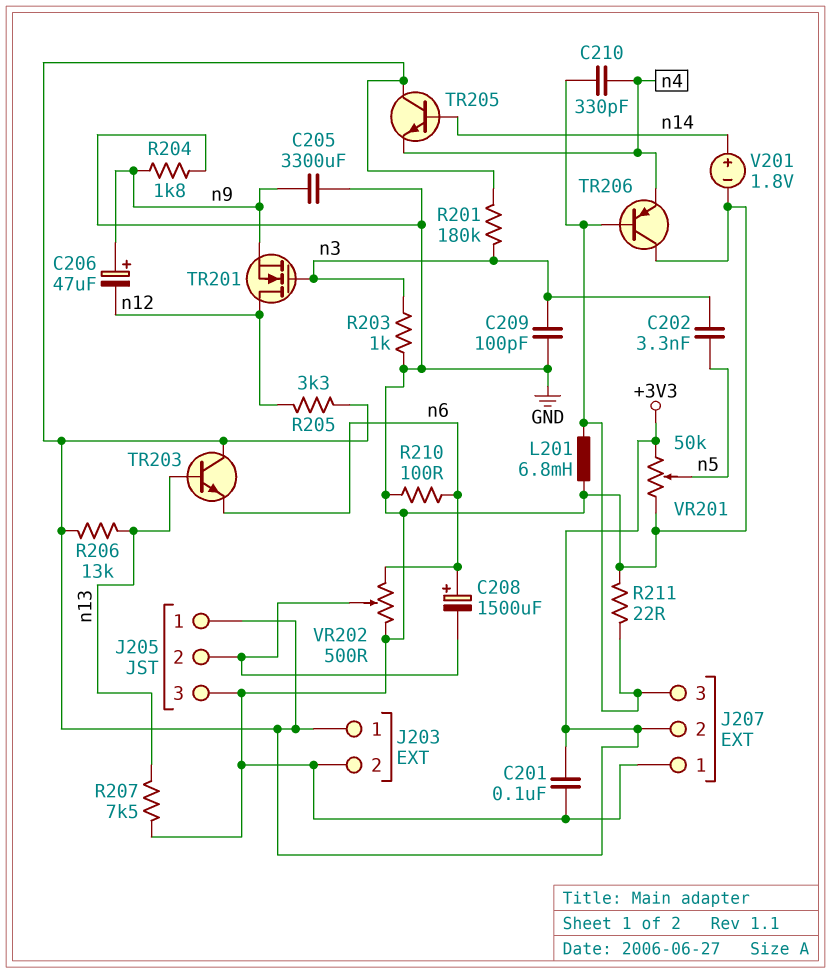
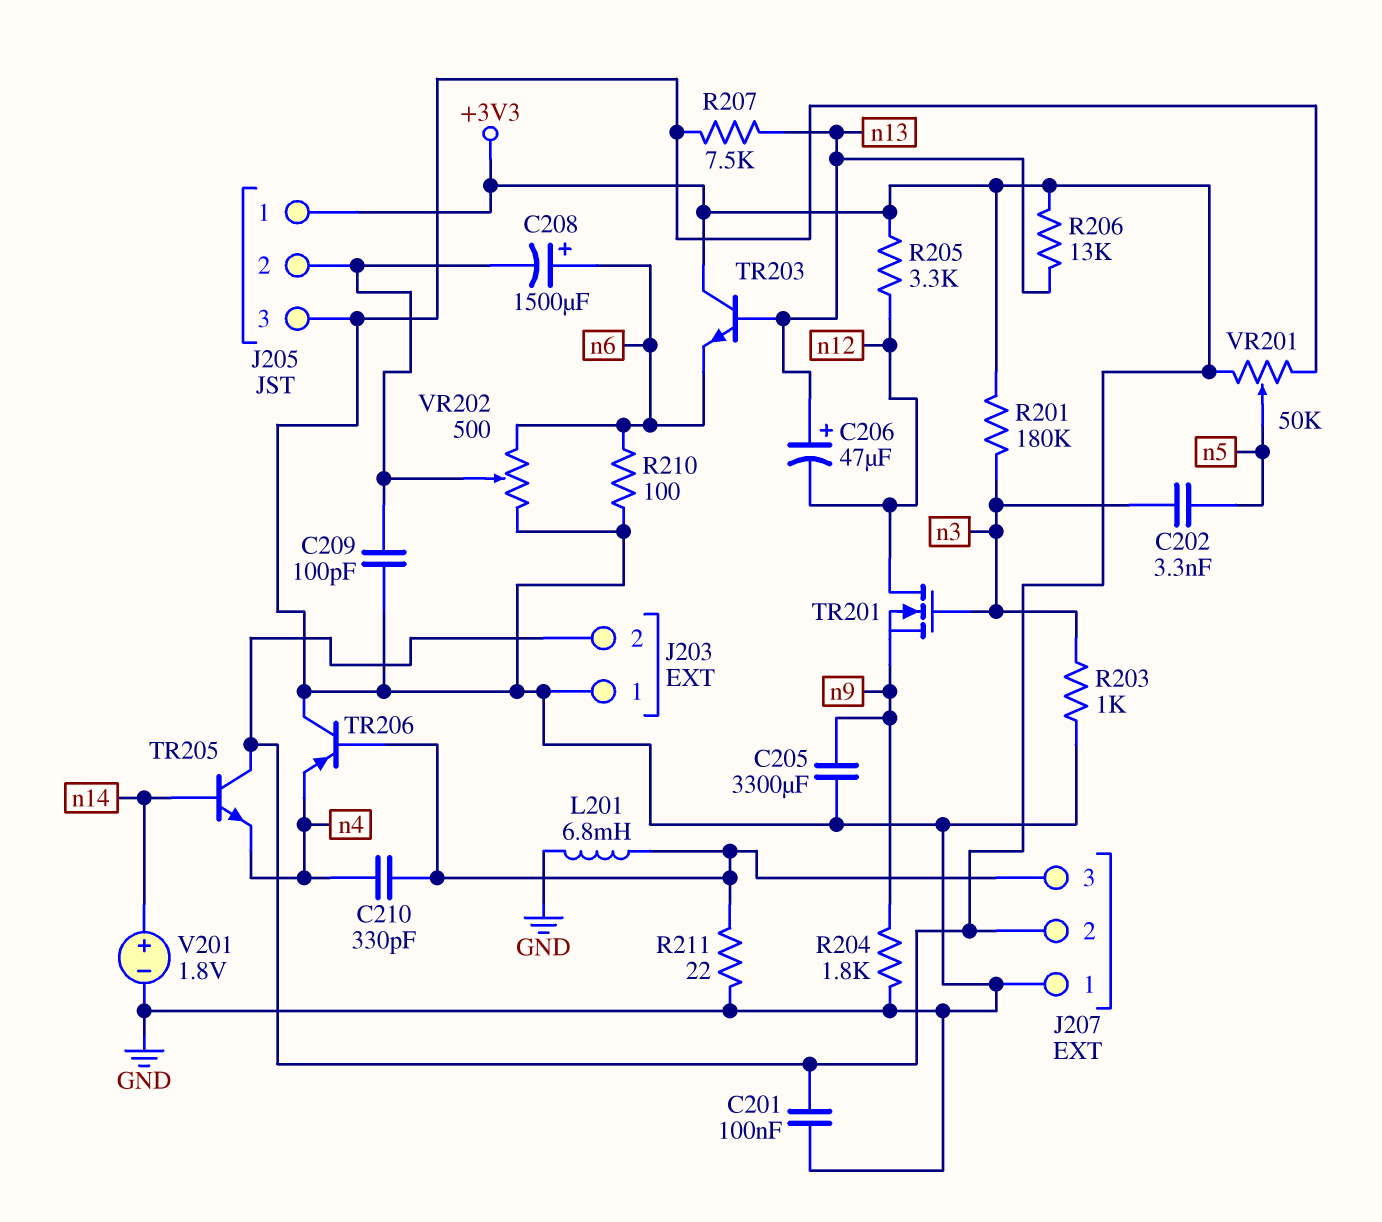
C206: 47uF (plus n9, minus n12) -> 47uF (plus n13, minus n12)
C209: 100pF (GND, n3) -> 100pF (GND, J205/2)
J203 pin 1: +3V3 -> GND
J203 pin 2: GND -> +3V3

